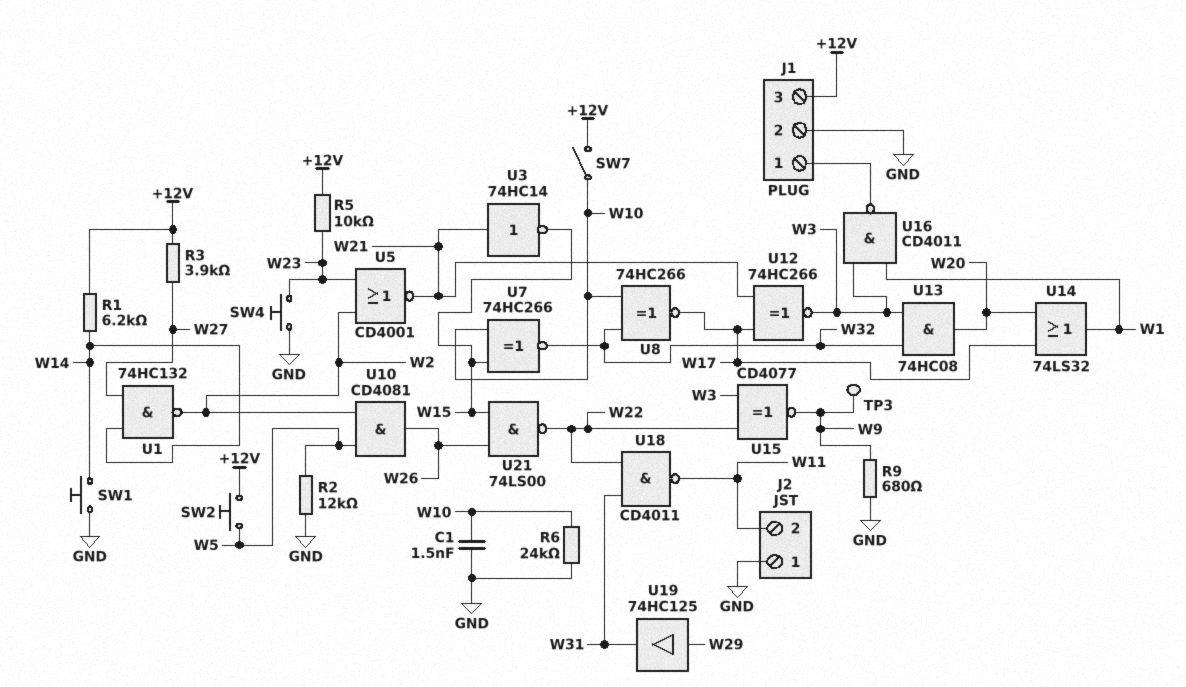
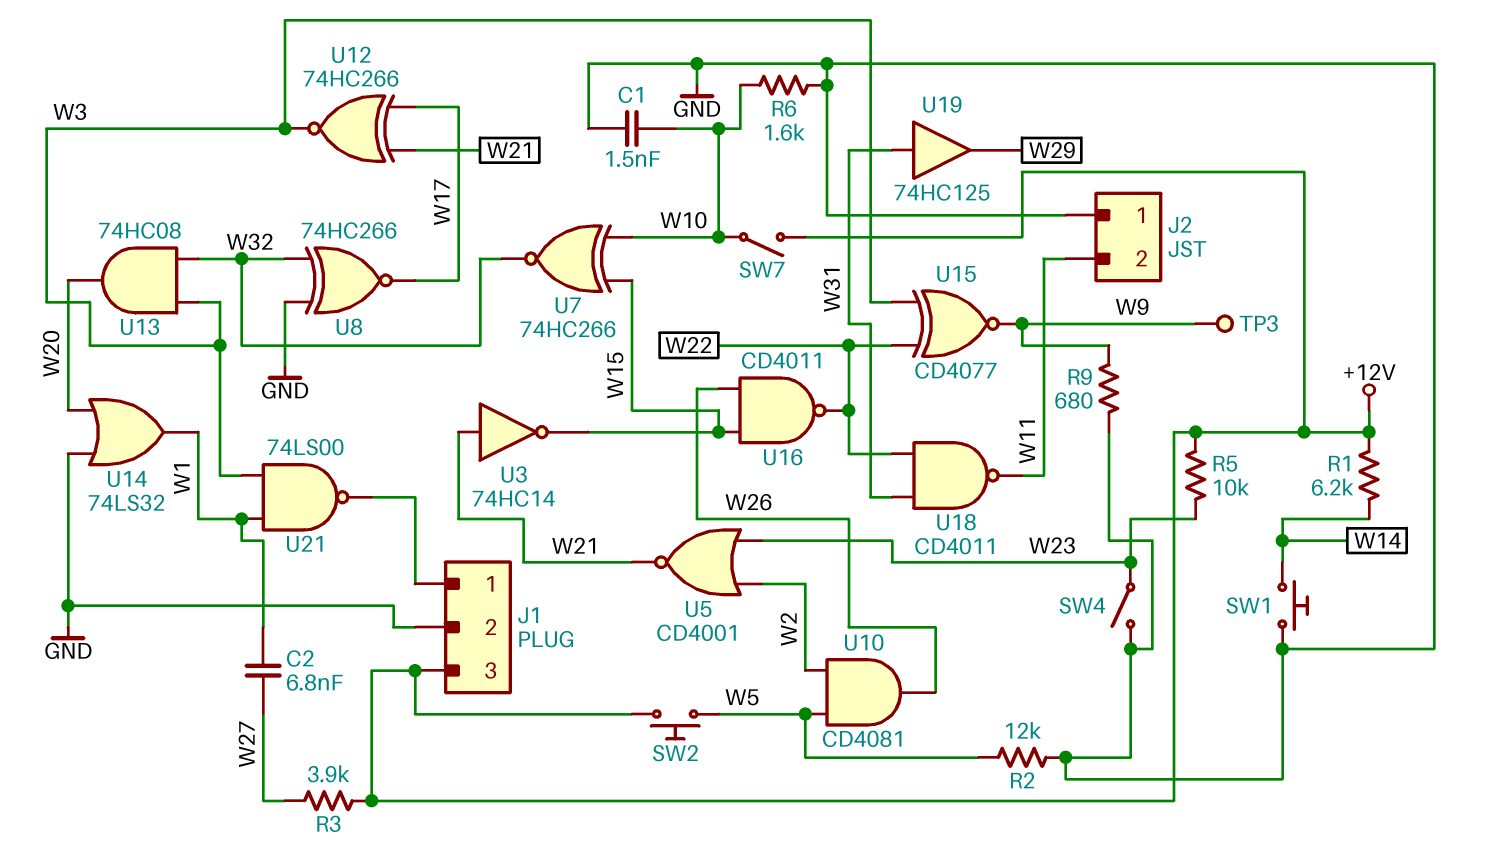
C2: none -> 6.8nF (W1, W27)
R6: 24k (GND, W10) -> 1.6k (GND, W10)
SW4: button (GND, W23) -> switch (GND, W23)
U1: NAND 74HC132 (in W14, in W27, out W2) -> none
U8: XNOR 74HC266 (in W10, in W32, out W17) -> XNOR 74HC266 (in GND, in W32, out W17)
U14: OR 74LS32 (in W17, in W20, out W1) -> OR 74LS32 (in GND, in W20, out W1)
U16: NAND CD4011 (in W1, in W3, out J1/1) -> NAND CD4011 (in W15, in W26, out W22)
U19: buffer 74HC125 (in W29, out W31) -> buffer 74HC125 (in W31, out W29)
U21: NAND 74LS00 (in W15, in W26, out W22) -> NAND 74LS00 (in W1, in W3, out J1/1)

